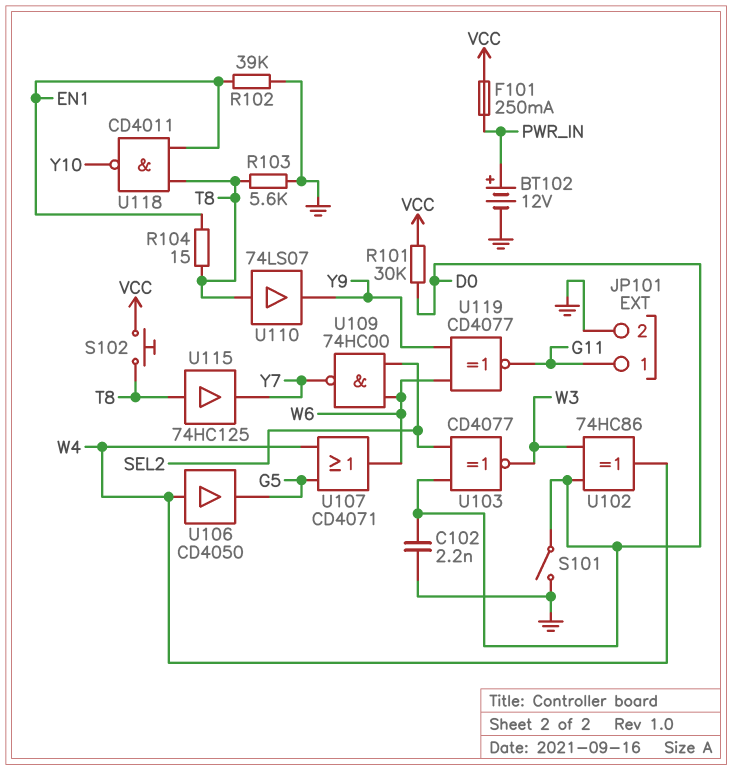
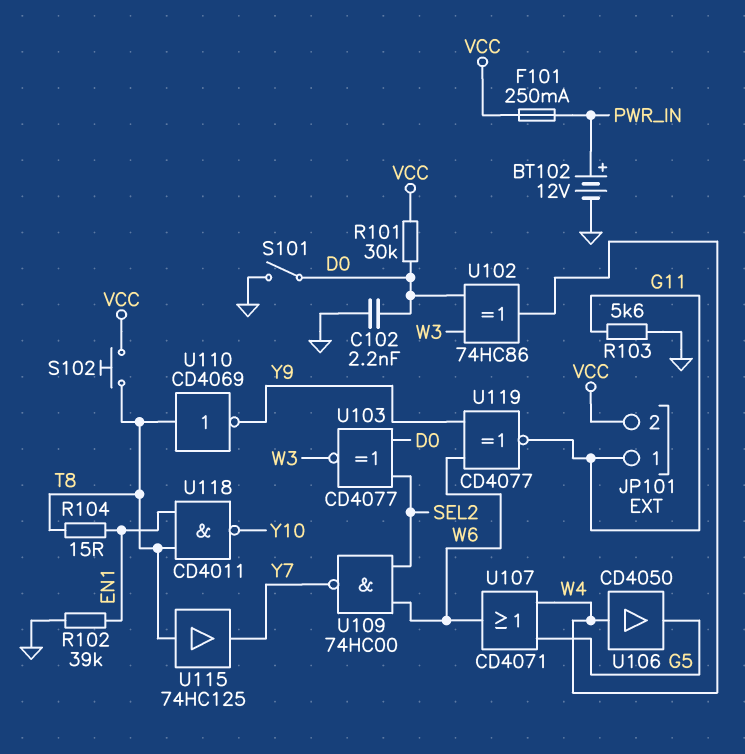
JP101 pin 2: GND -> VCC
R103: 5.6k (GND, T8) -> 5.6k (G11, GND)
U110: buffer 74LS07 (in T8, out Y9) -> NOT CD4069 (in T8, out Y9)

